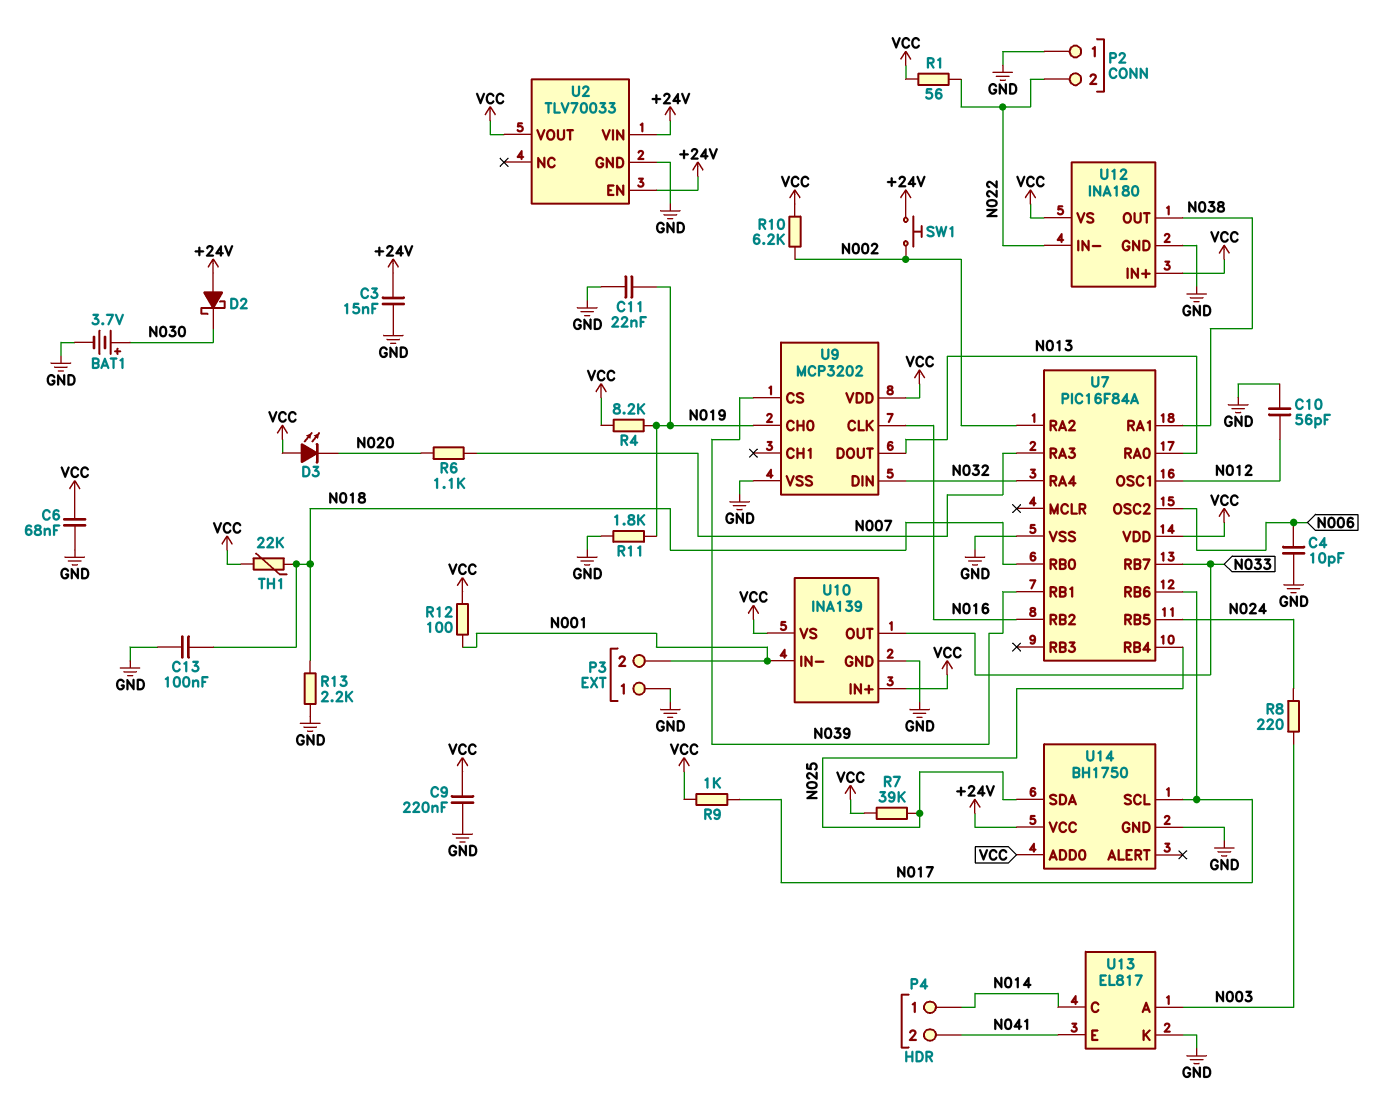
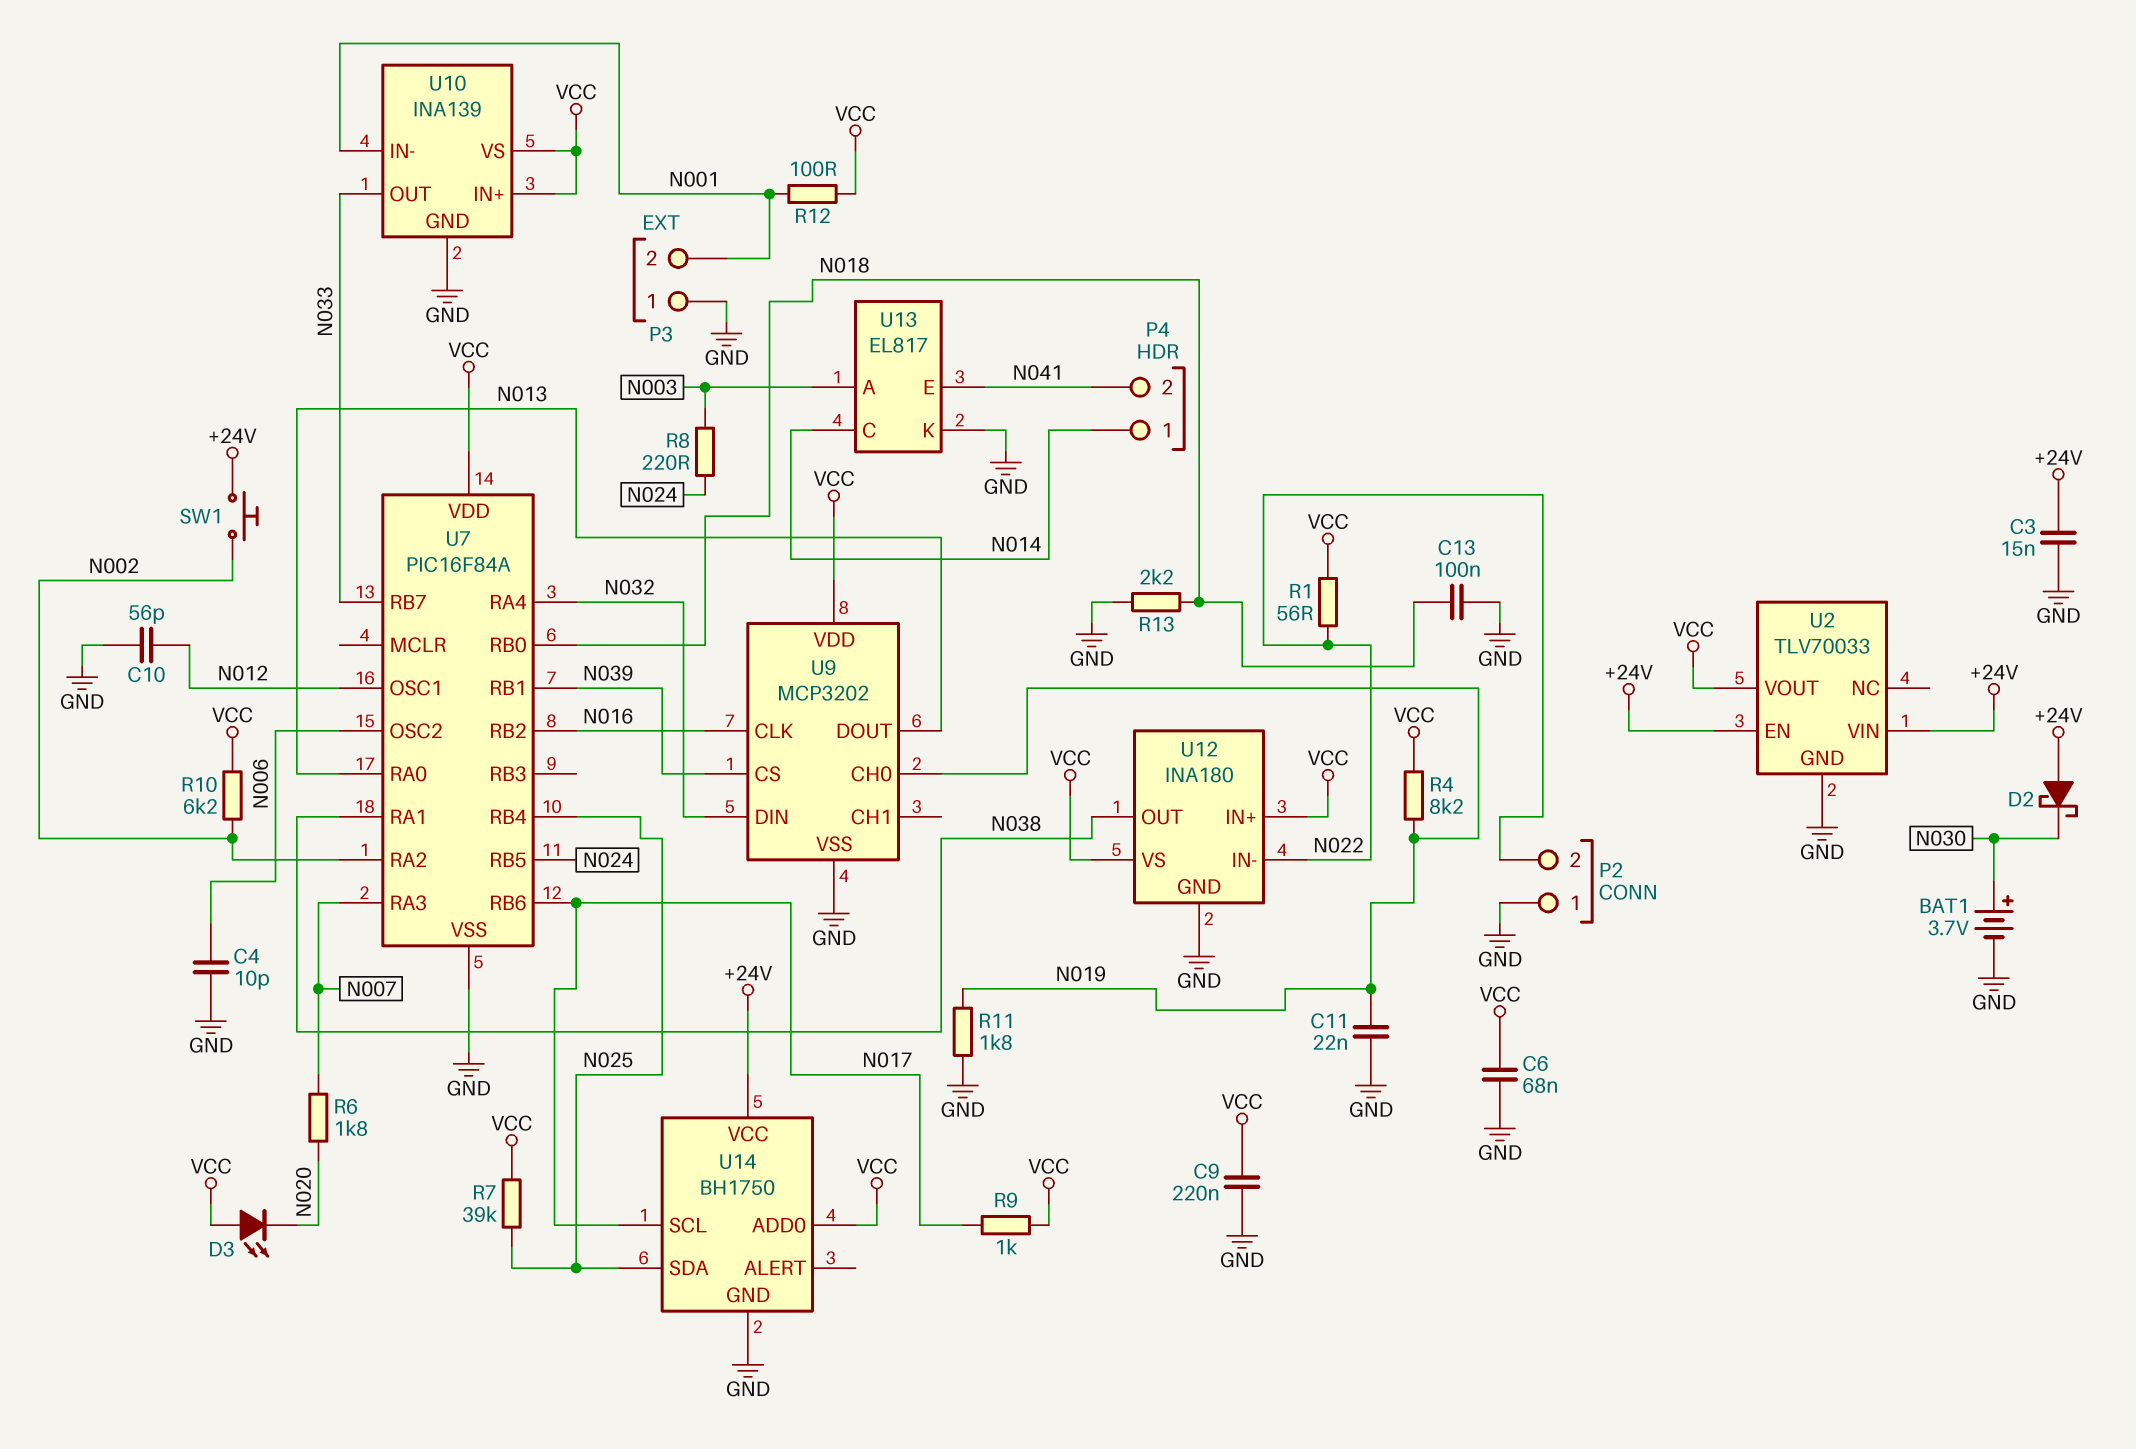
R6: 1.1k (N007, N020) -> 1.8k (N007, N020)
TH1: 22k (N018, VCC) -> none

